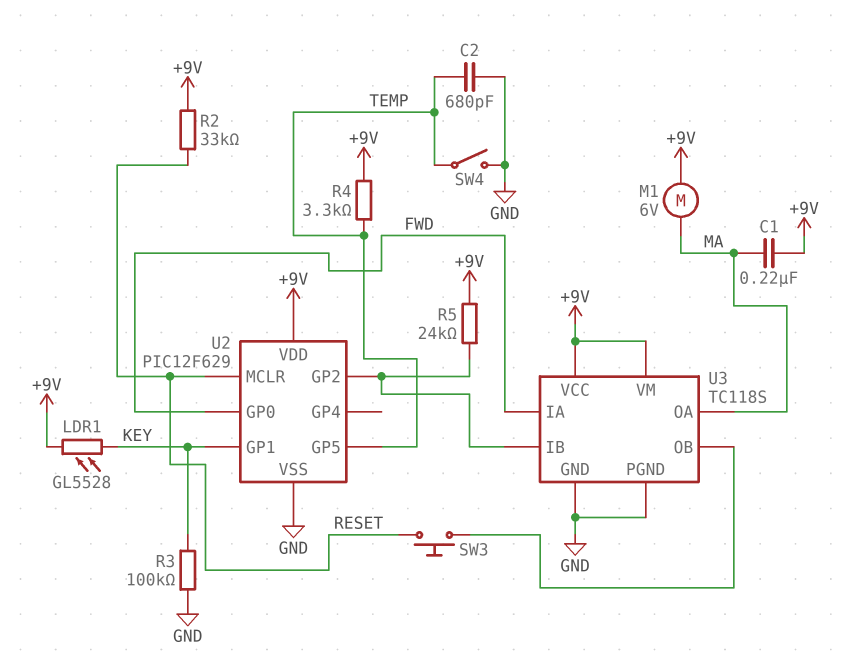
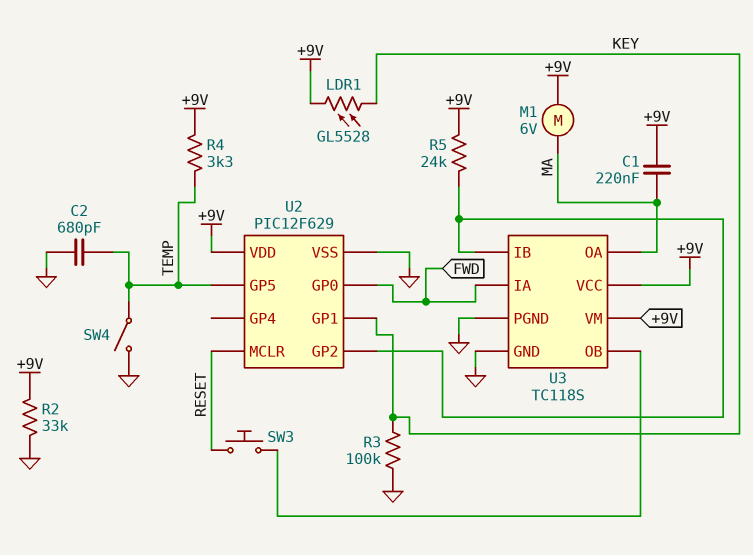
R2: 33k (+9V, RESET) -> 33k (+9V, GND)

